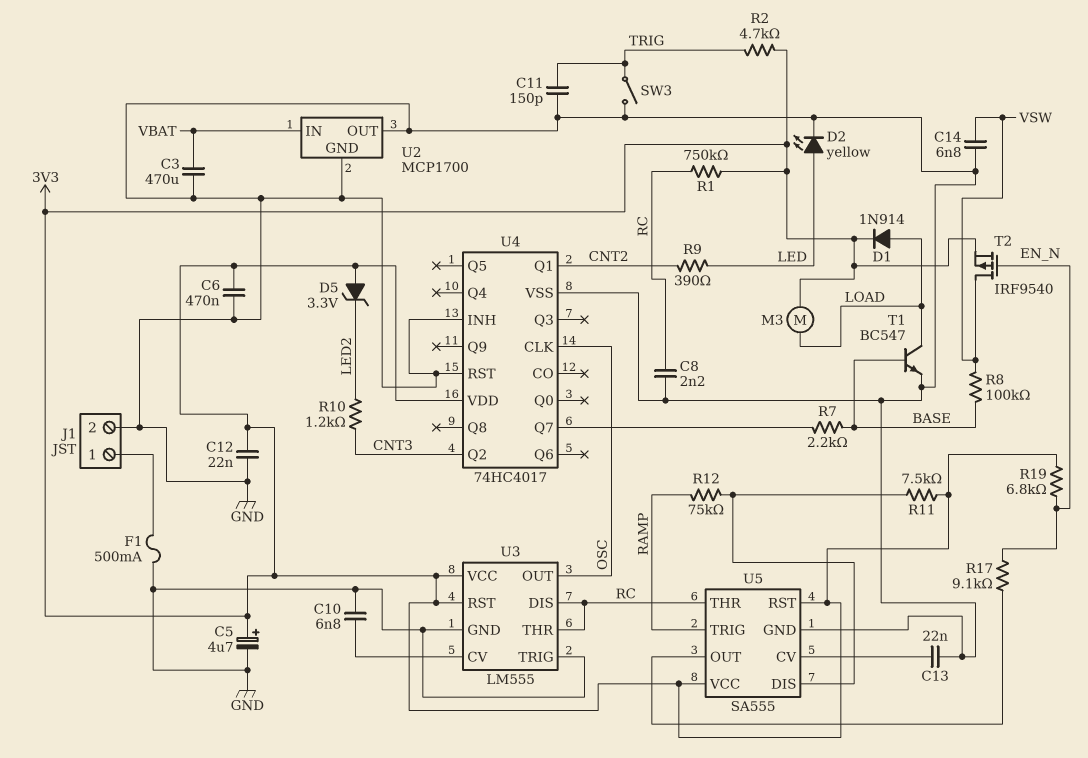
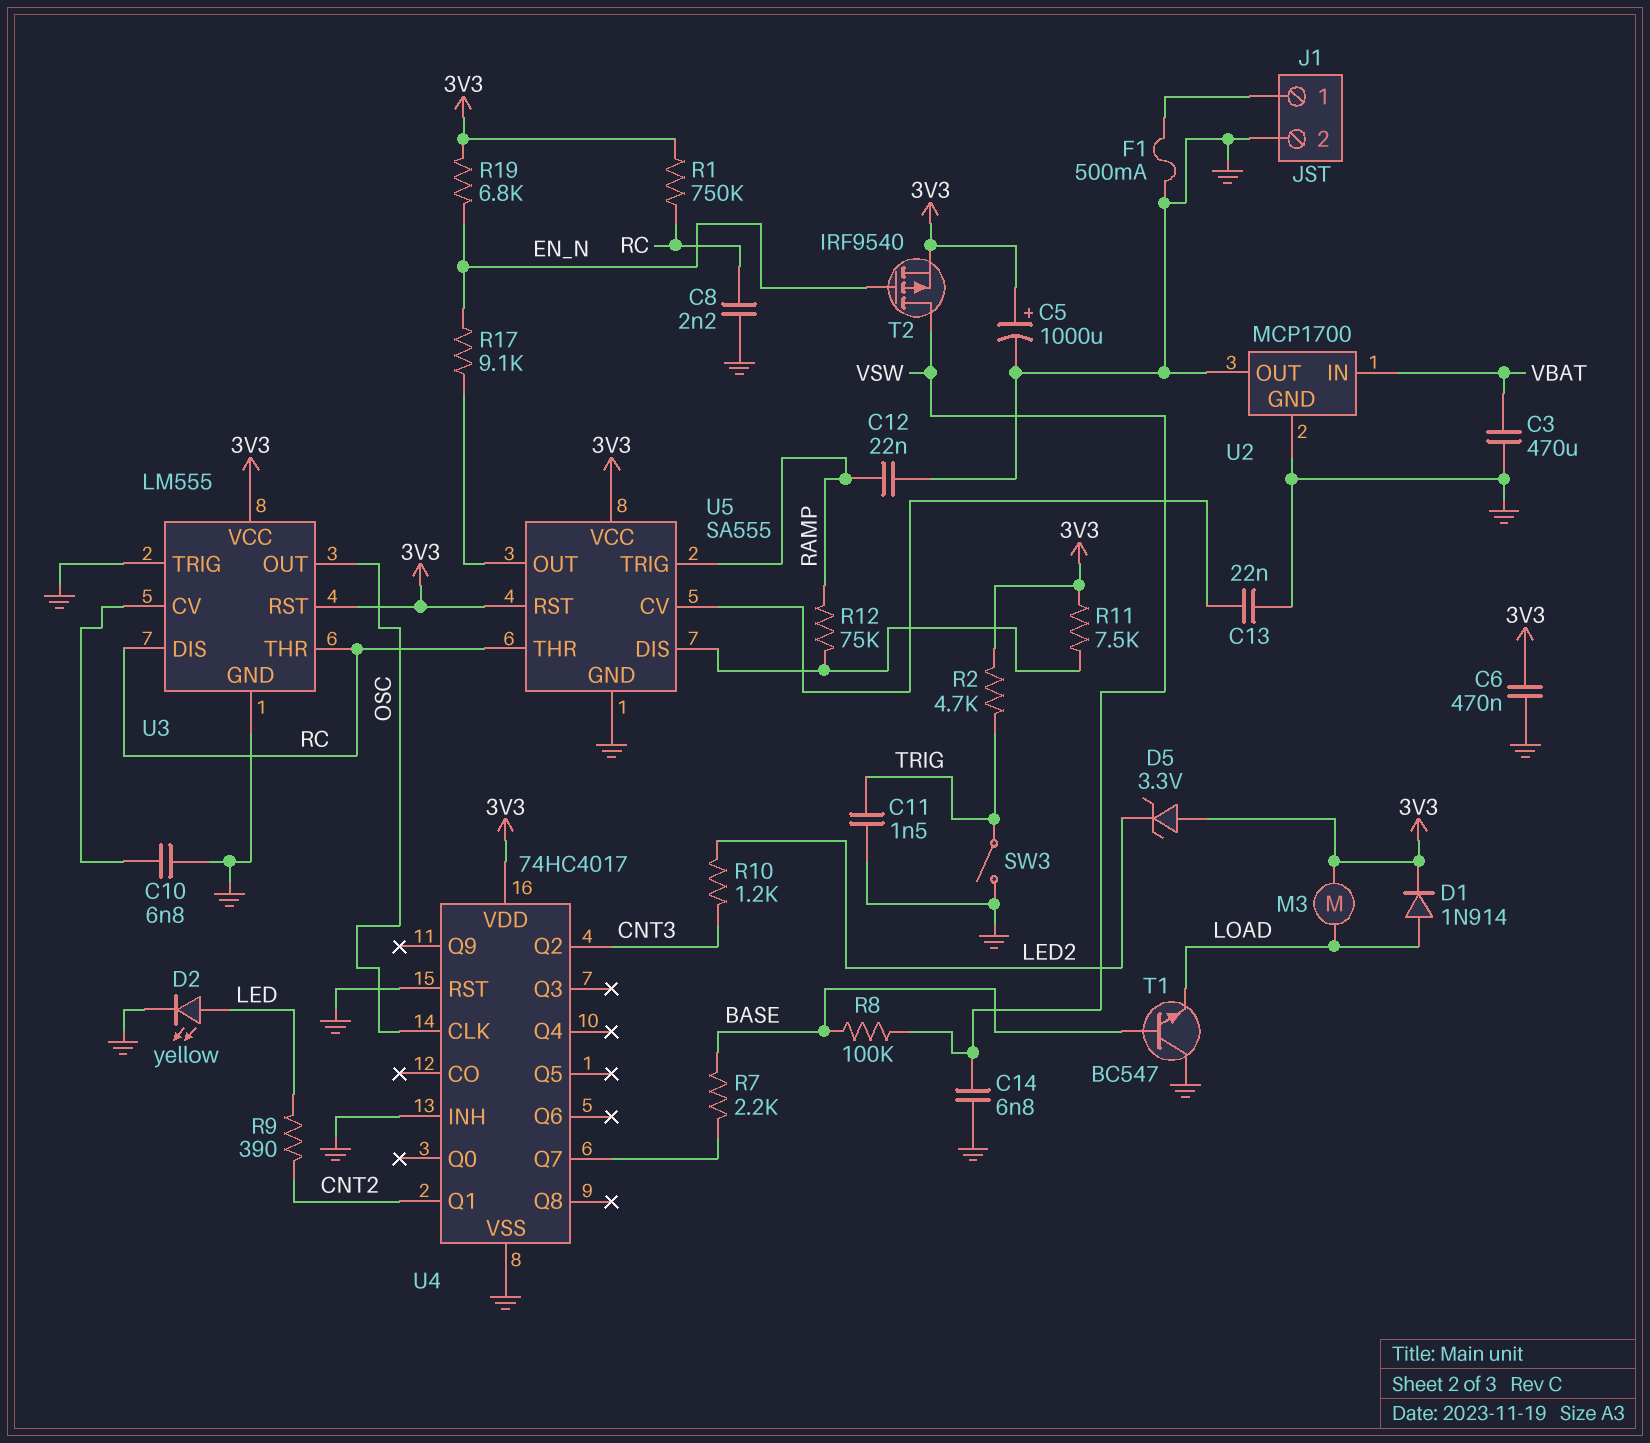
C5: 4.7uF (plus 3V3, minus GND) -> 1000uF (plus 3V3, minus GND)
C11: 150pF (GND, TRIG) -> 1.5nF (GND, TRIG)
C12: 22nF (3V3, GND) -> 22nF (GND, RAMP)
T1: NPN BC547 (B BASE, C LOAD, E GND) -> NPN BC547 (B BASE, C GND, E LOAD)

